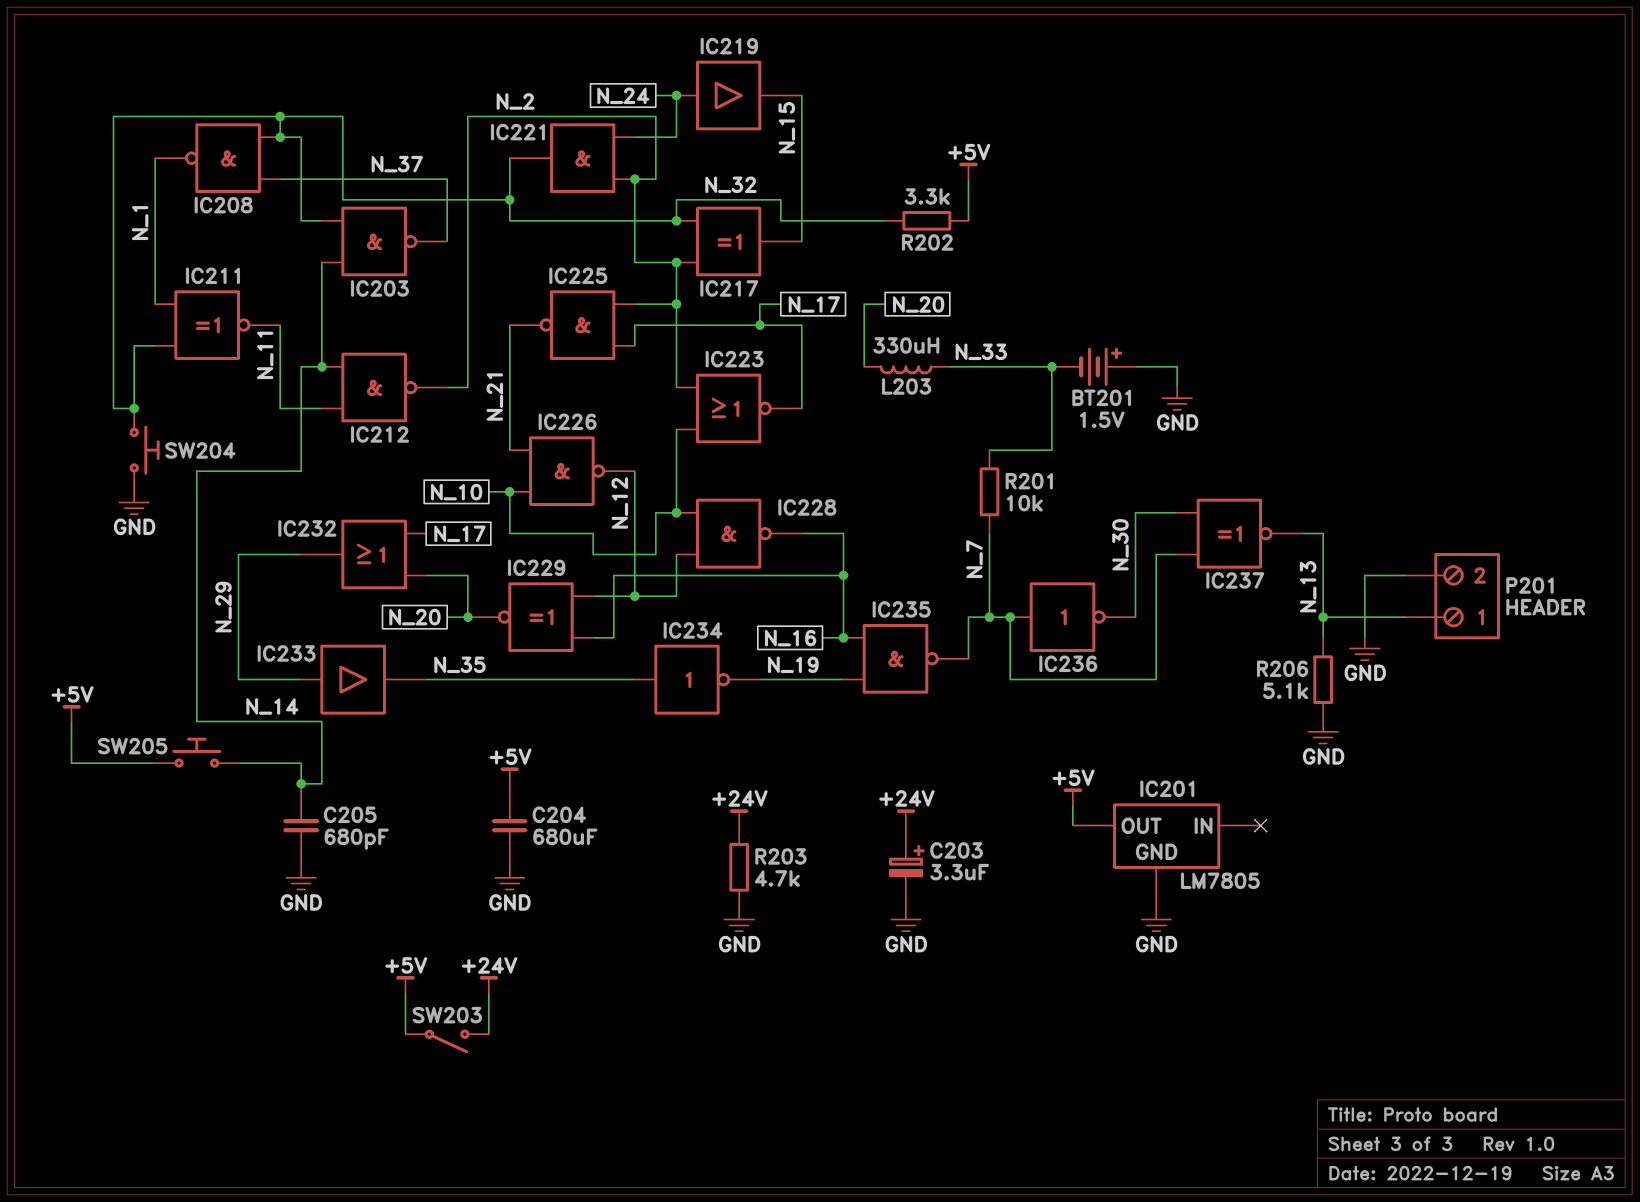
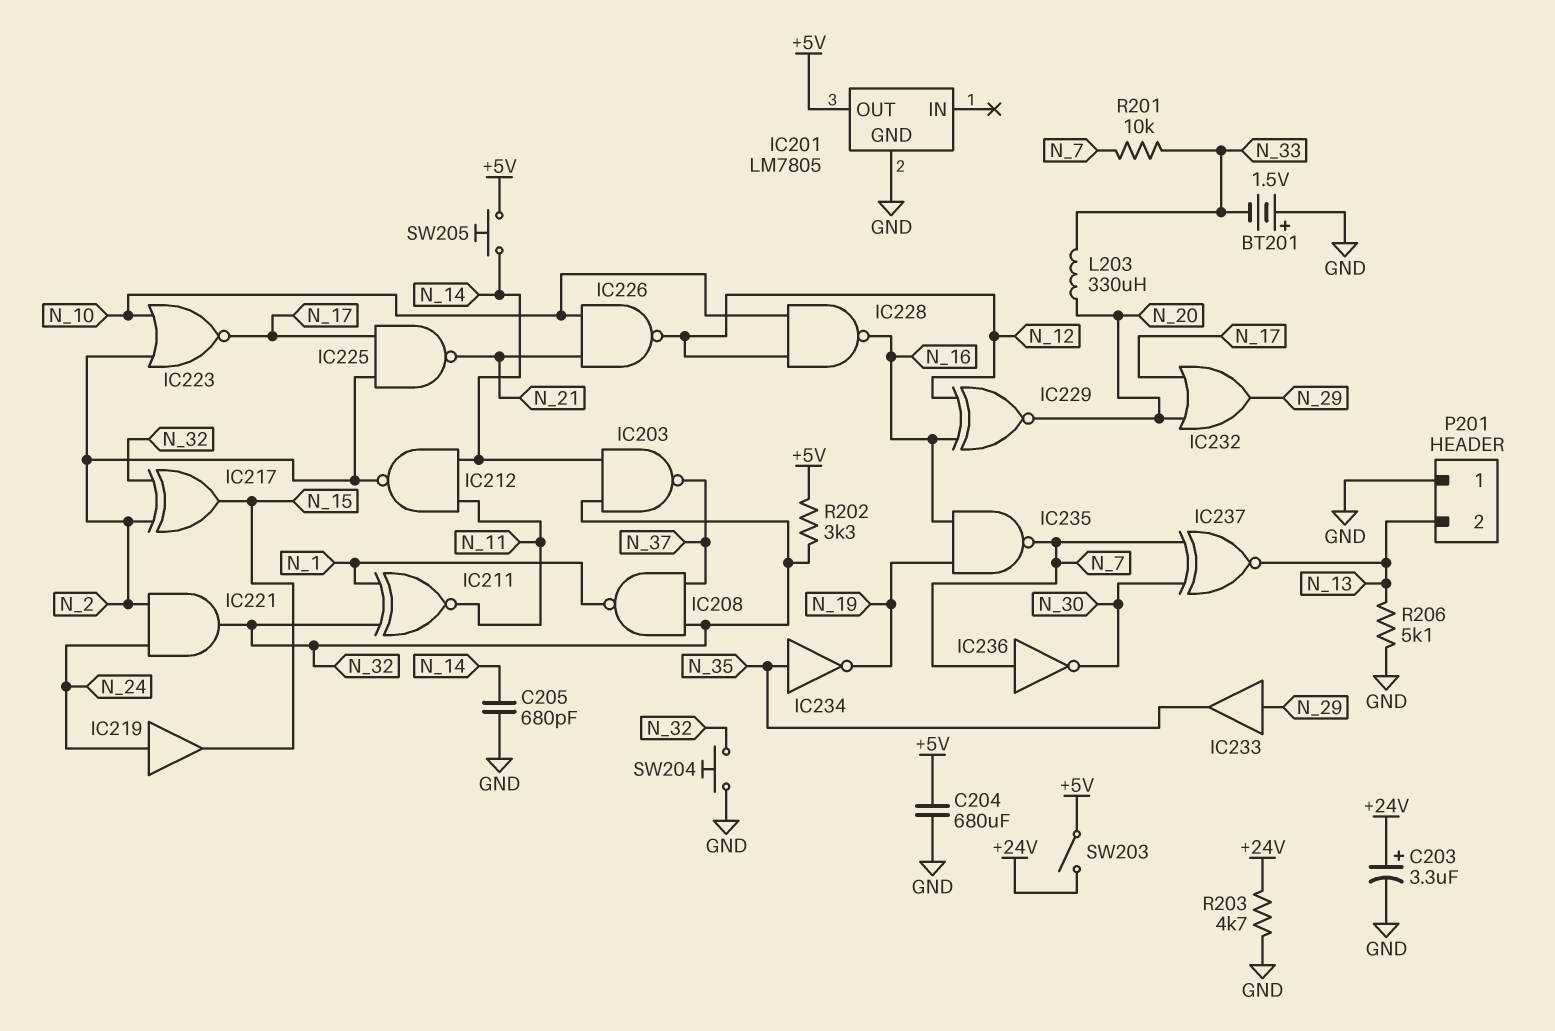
P201 pin 1: N_13 -> GND
P201 pin 2: GND -> N_13

